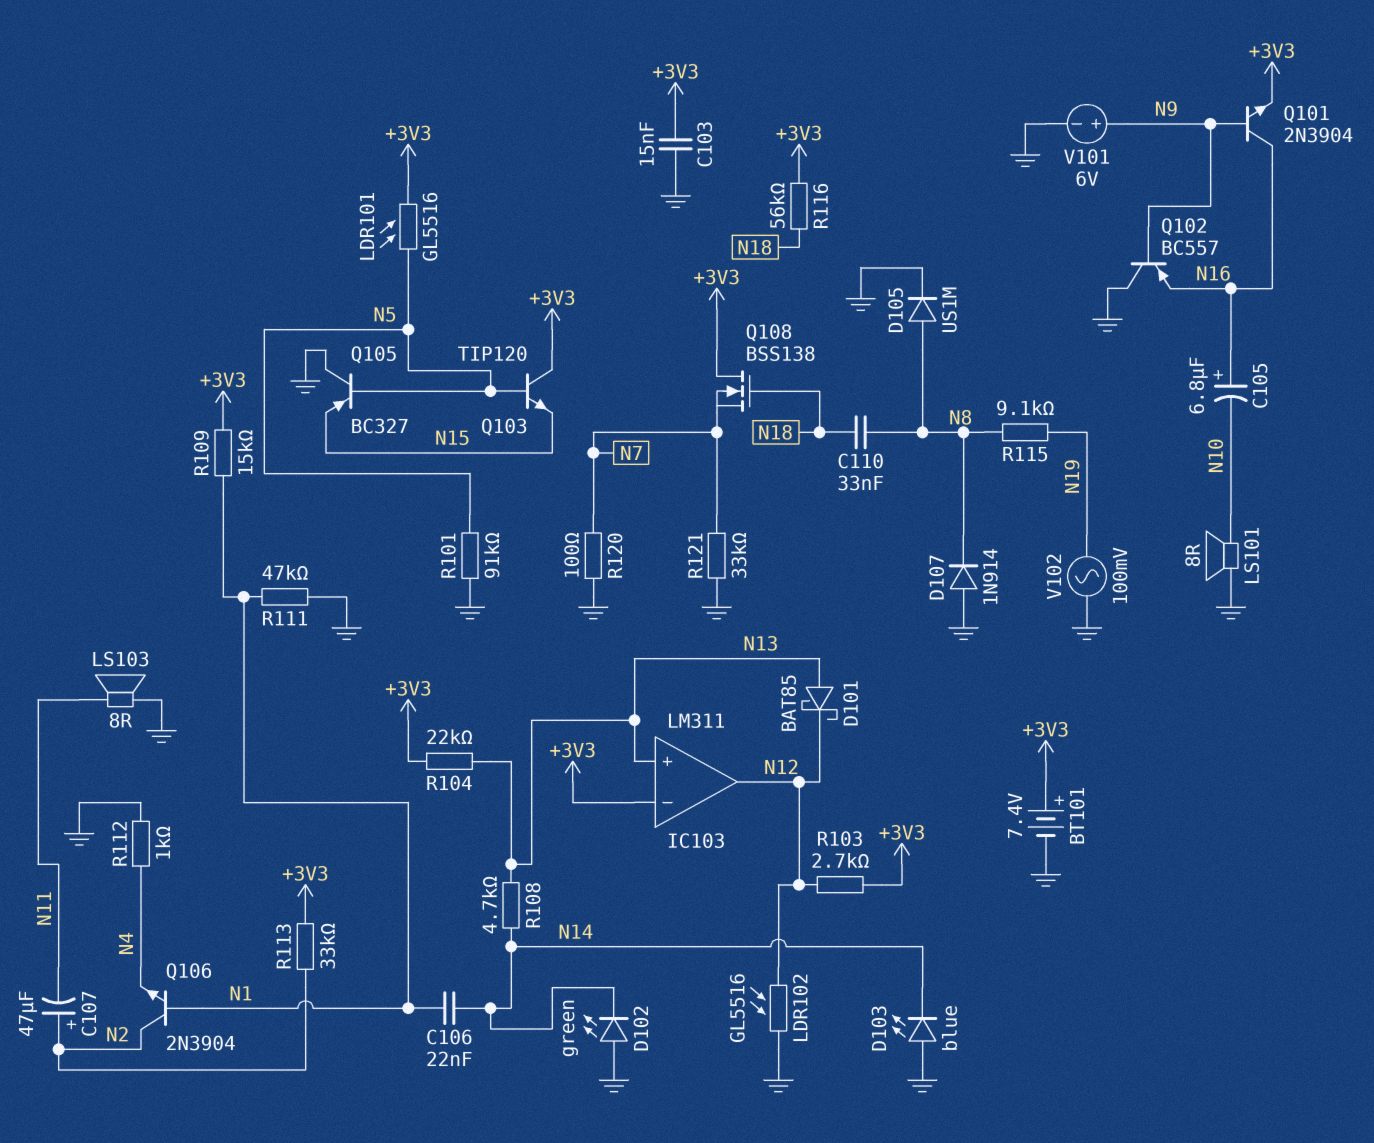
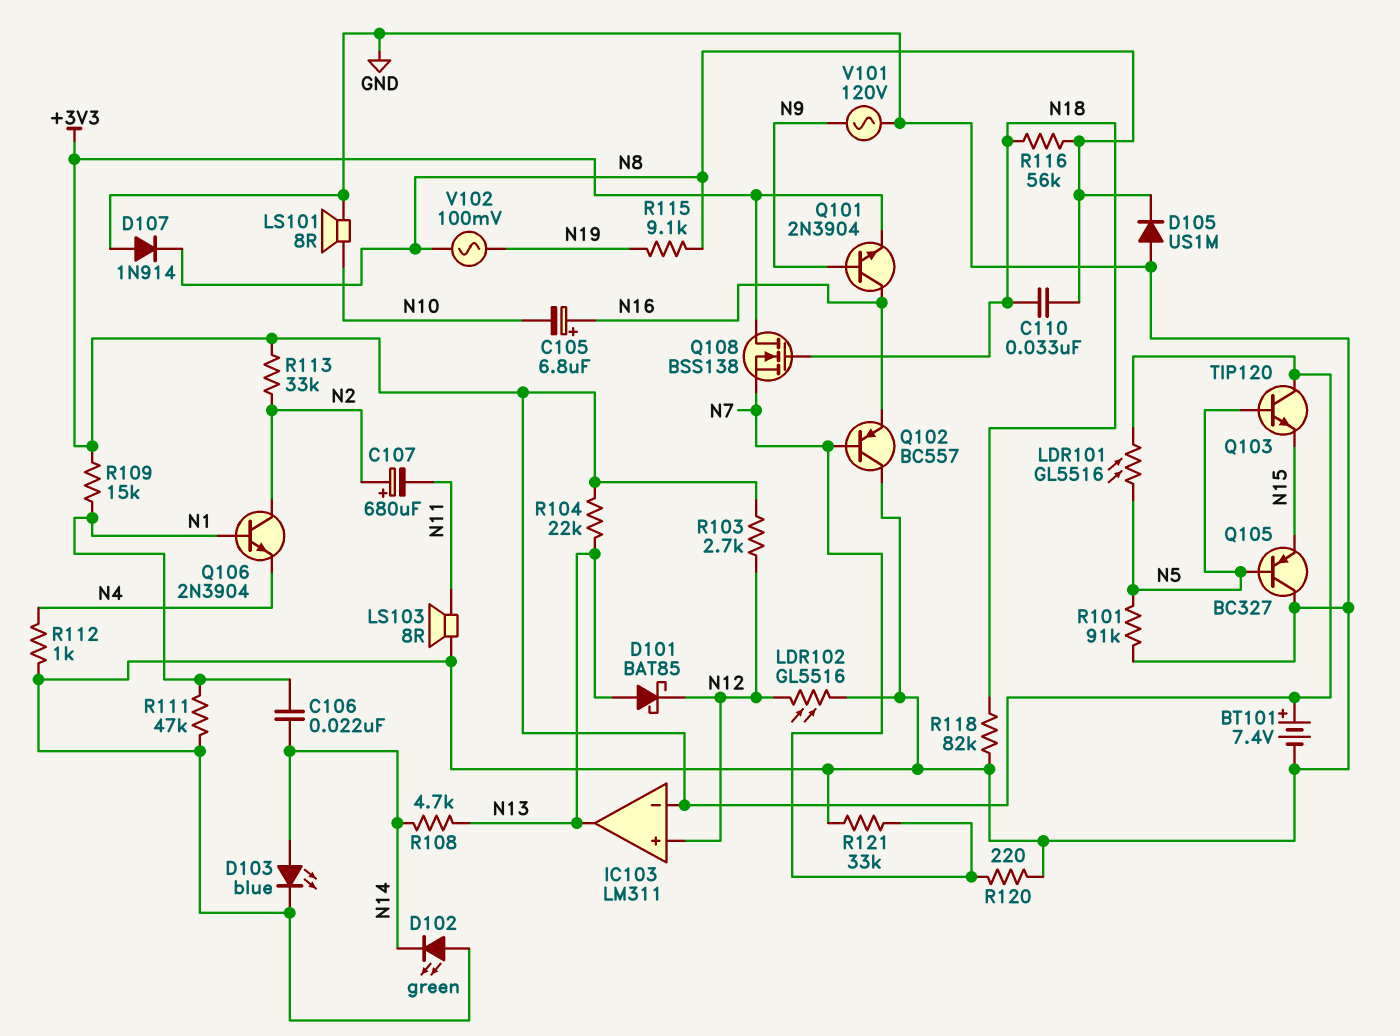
C103: 15nF (+3V3, GND) -> none
C107: 47uF (plus N2, minus N11) -> 680uF (plus N2, minus N11)
D103: LED blue (A GND, K N14) -> LED blue (A N14, K GND)
D105: diode US1M (A N8, K GND) -> diode US1M (A GND, K N8)
IC103 pin in+: N13 -> N12
IC103 pin out: N12 -> N13
Q102: PNP BC557 (B N9, C GND, E N16) -> PNP BC557 (B N7, C GND, E N16)
R116: 56k (+3V3, N18) -> 56k (N8, N18)
R118: none -> 82k (GND, N18)
R120: 100 (GND, N7) -> 220 (GND, N7)
V101: 6V (plus N9, minus GND) -> AC 120V (GND, N9)
V102: AC 100mV (GND, N19) -> AC 100mV (N8, N19)

